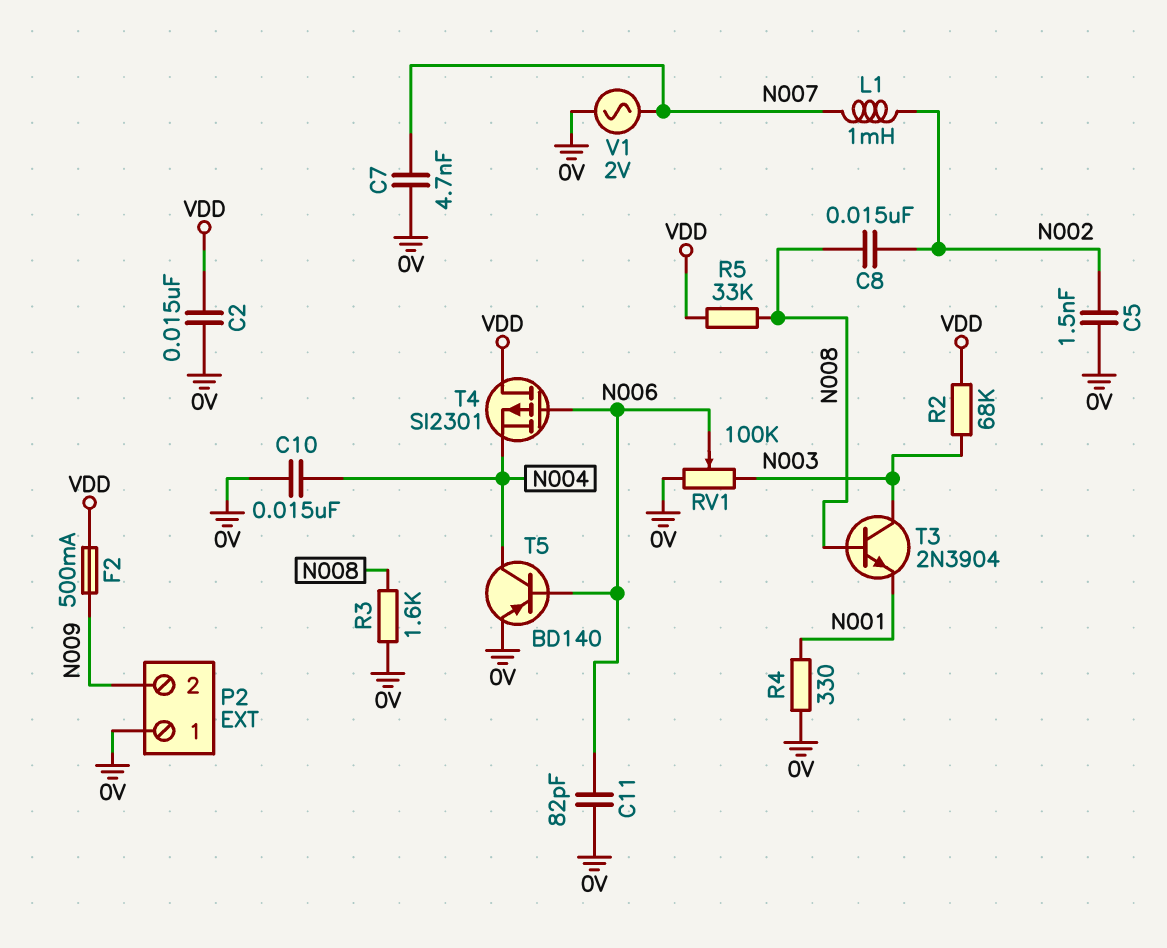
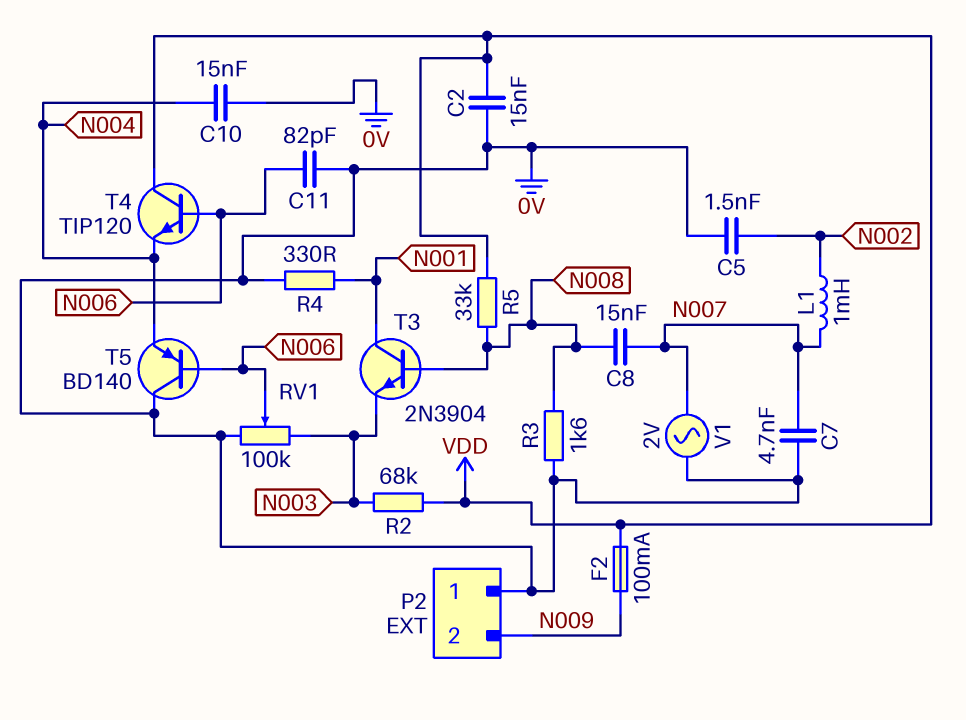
C8: 15nF (N002, N008) -> 15nF (N007, N008)
F2: 500mA (N009, VDD) -> 100mA (N009, VDD)
T3: NPN 2N3904 (B N008, C N003, E N001) -> NPN 2N3904 (B N008, C N001, E N003)
T4: PMOS SI2301 (G N006, D VDD, S N004) -> NPN TIP120 (B N006, C VDD, E N004)
T5: PNP BD140 (B N006, C N004, E 0V) -> PNP BD140 (B N006, C 0V, E N004)

